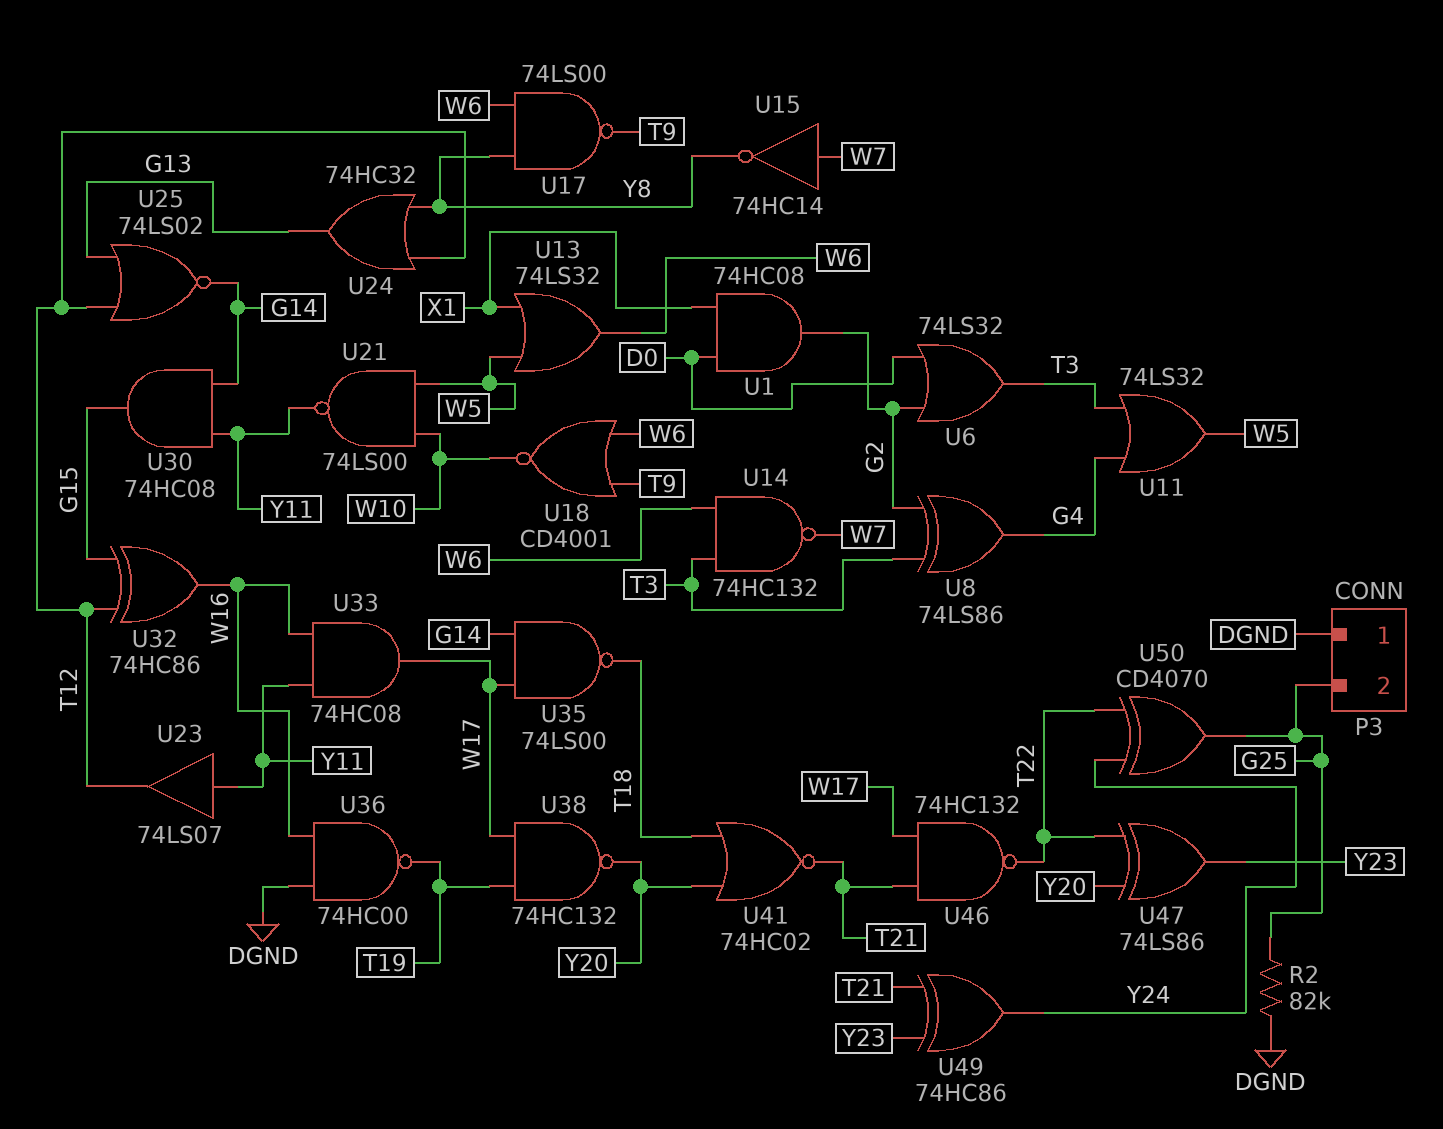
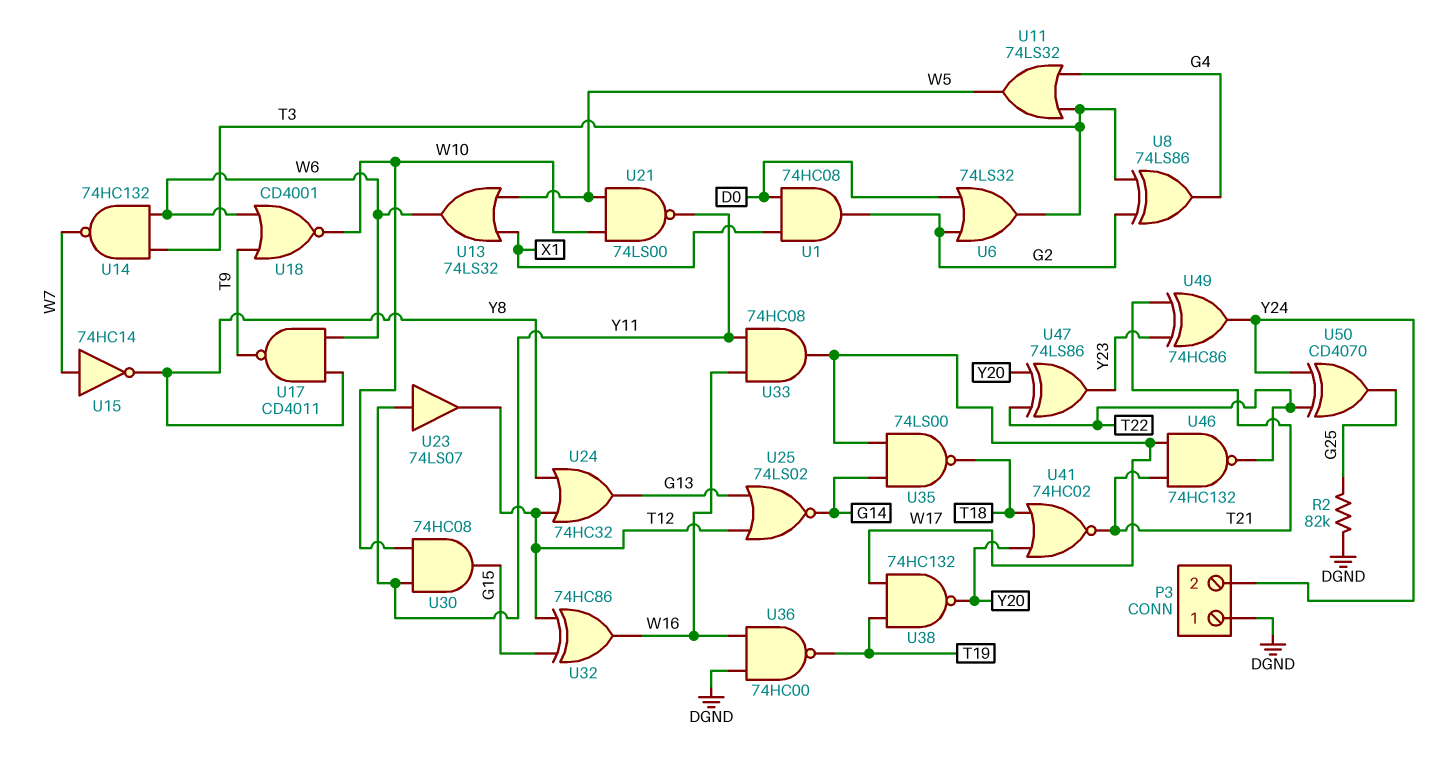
P3 pin 2: G25 -> Y24
U17: NAND 74LS00 (in W6, in Y8, out T9) -> NAND CD4011 (in W6, in Y8, out T9)
U30: AND 74HC08 (in G14, in Y11, out G15) -> AND 74HC08 (in W10, in Y11, out G15)

